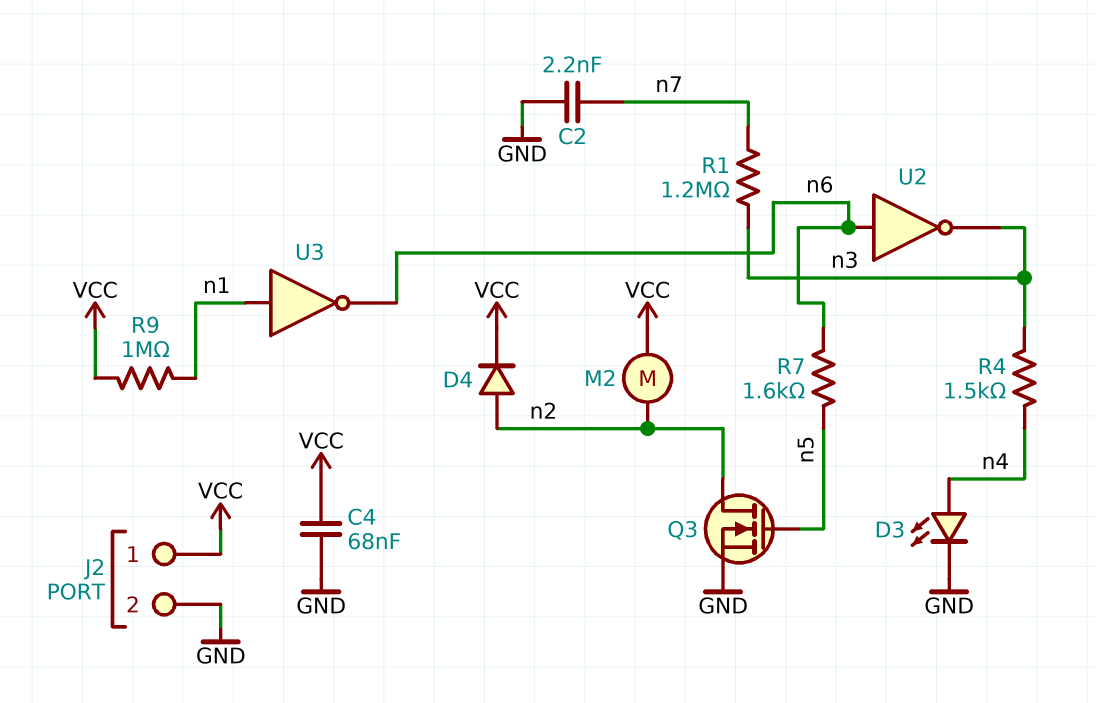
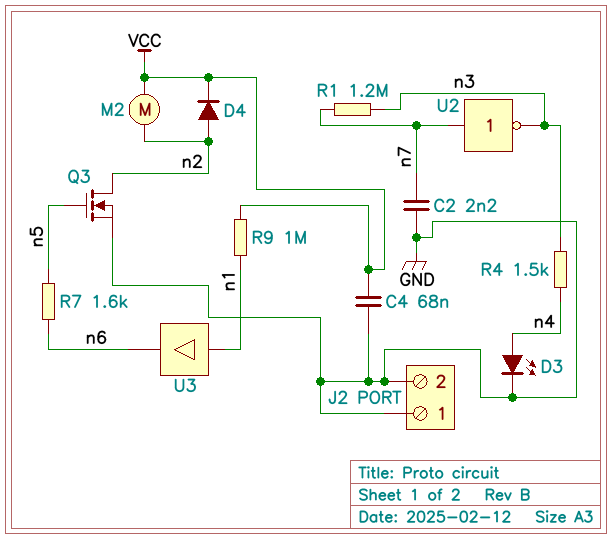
J2 pin 1: VCC -> GND
U2: NOT (in n6, out n3) -> NOT (in n7, out n3)
U3: NOT (in n1, out n6) -> buffer (in n1, out n6)

